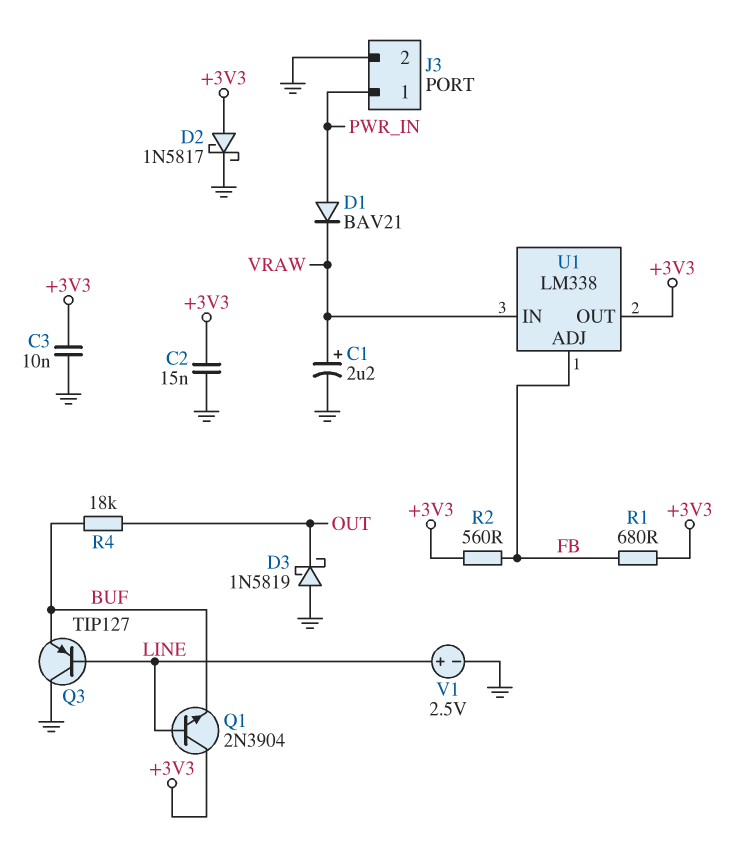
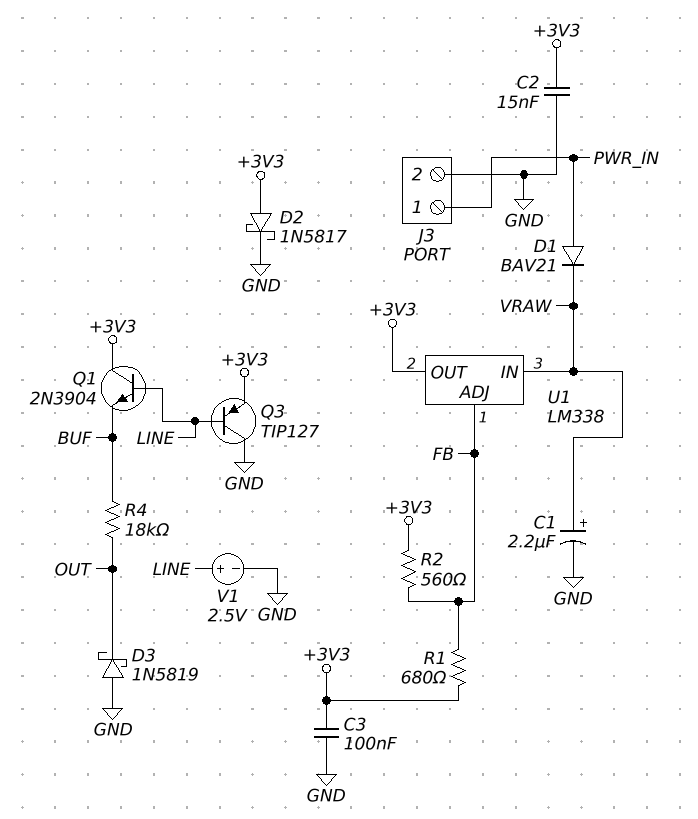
C3: 10nF (+3V3, GND) -> 100nF (+3V3, GND)
Q3: PNP TIP127 (B LINE, C GND, E BUF) -> PNP TIP127 (B LINE, C GND, E +3V3)

